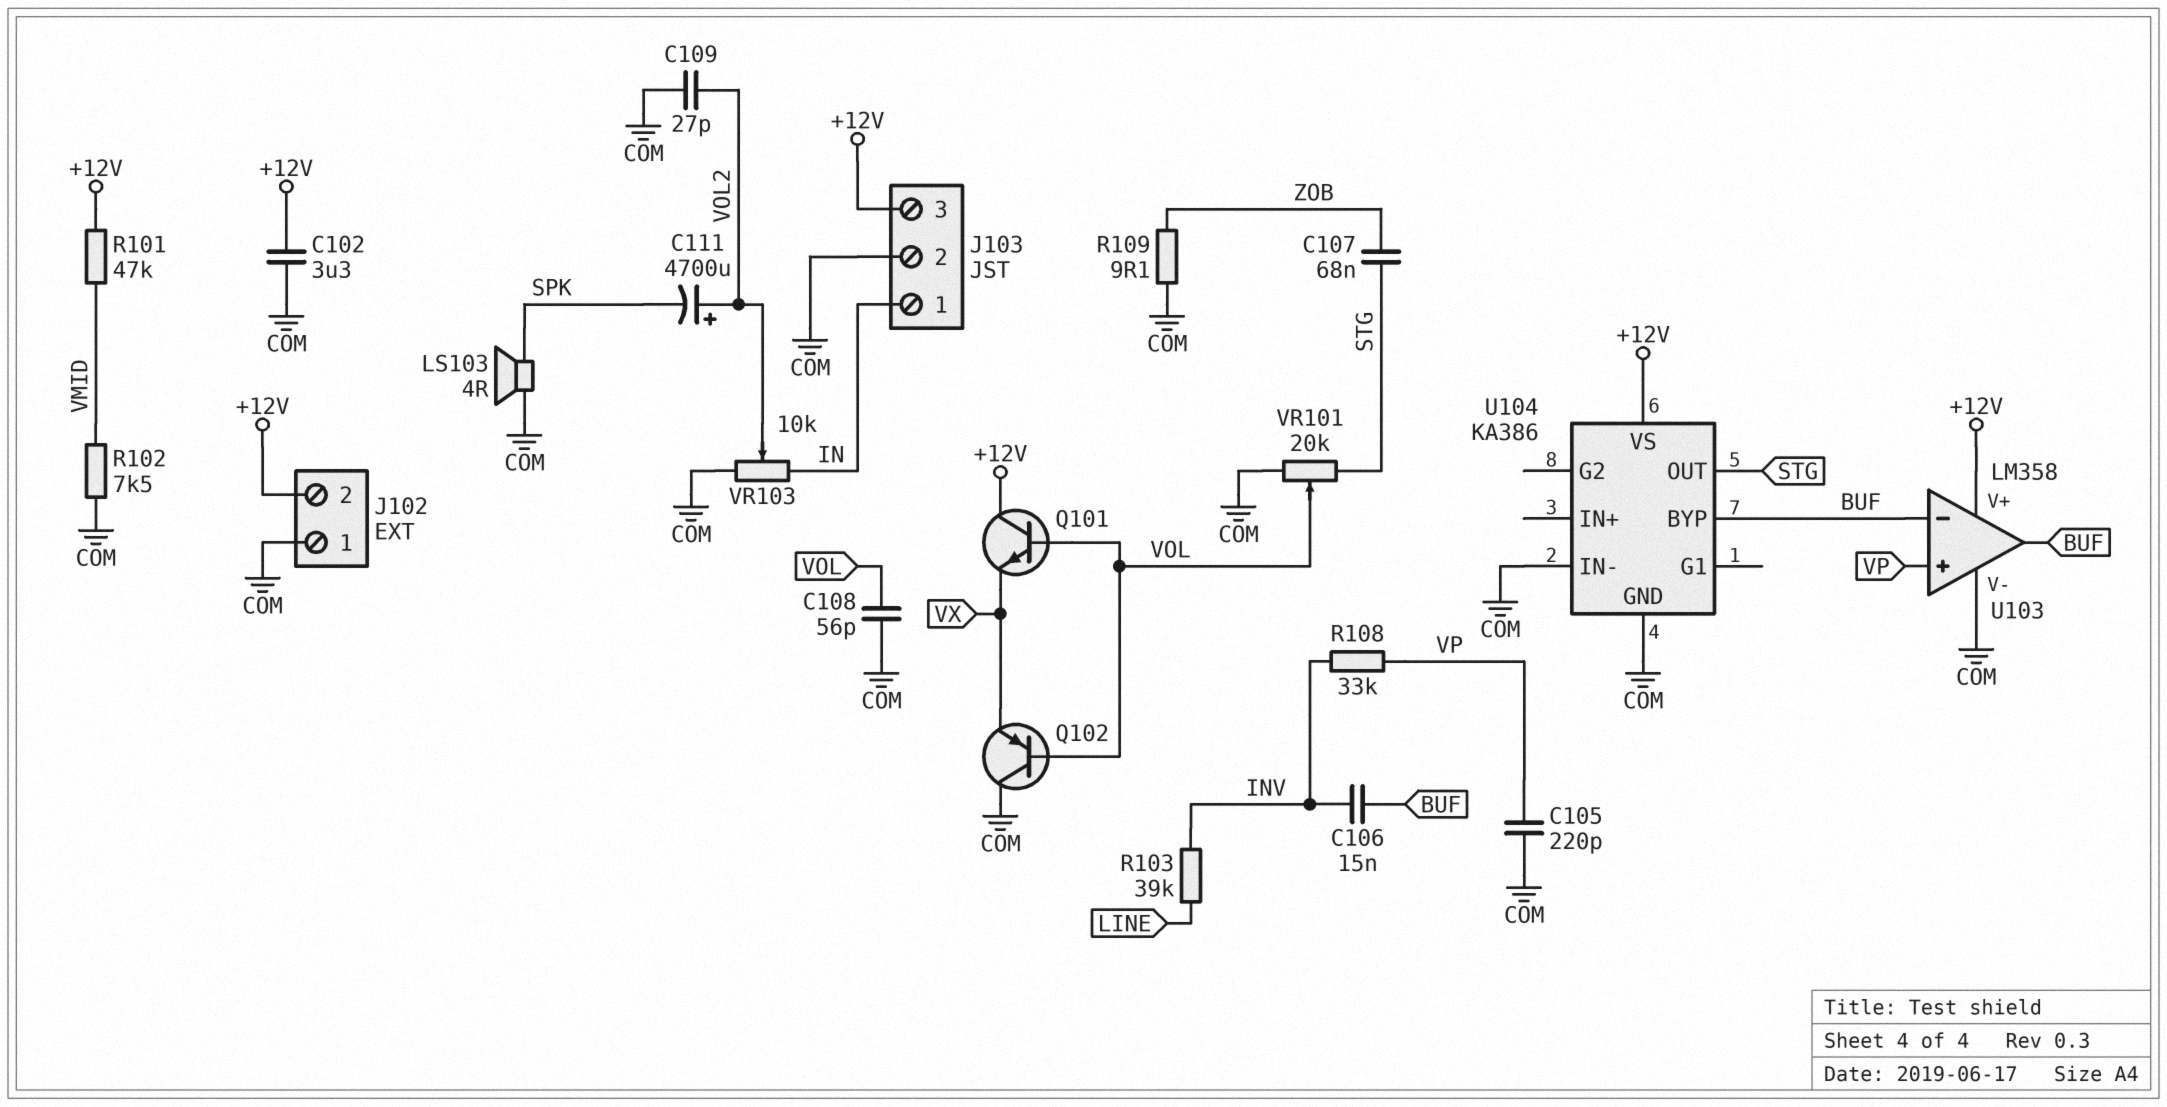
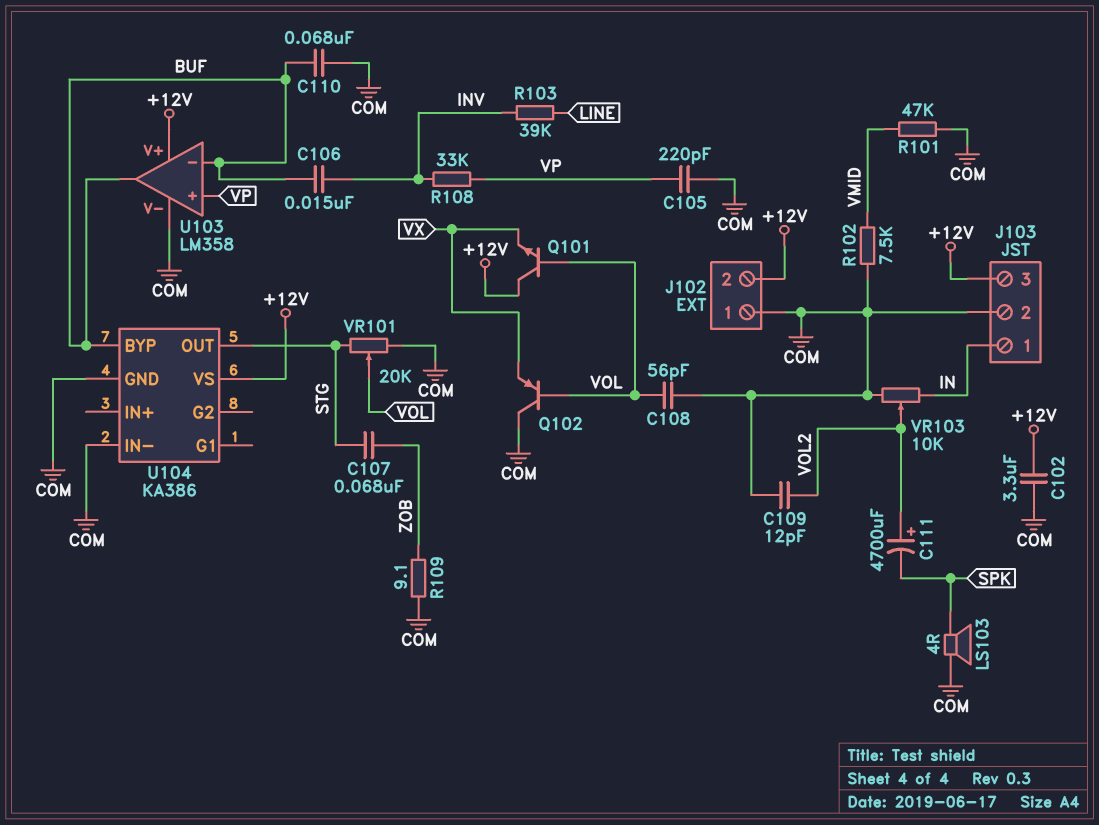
C109: 27pF (COM, VOL2) -> 12pF (COM, VOL2)
C110: none -> 68nF (BUF, COM)
R101: 47k (+12V, VMID) -> 47k (COM, VMID)

